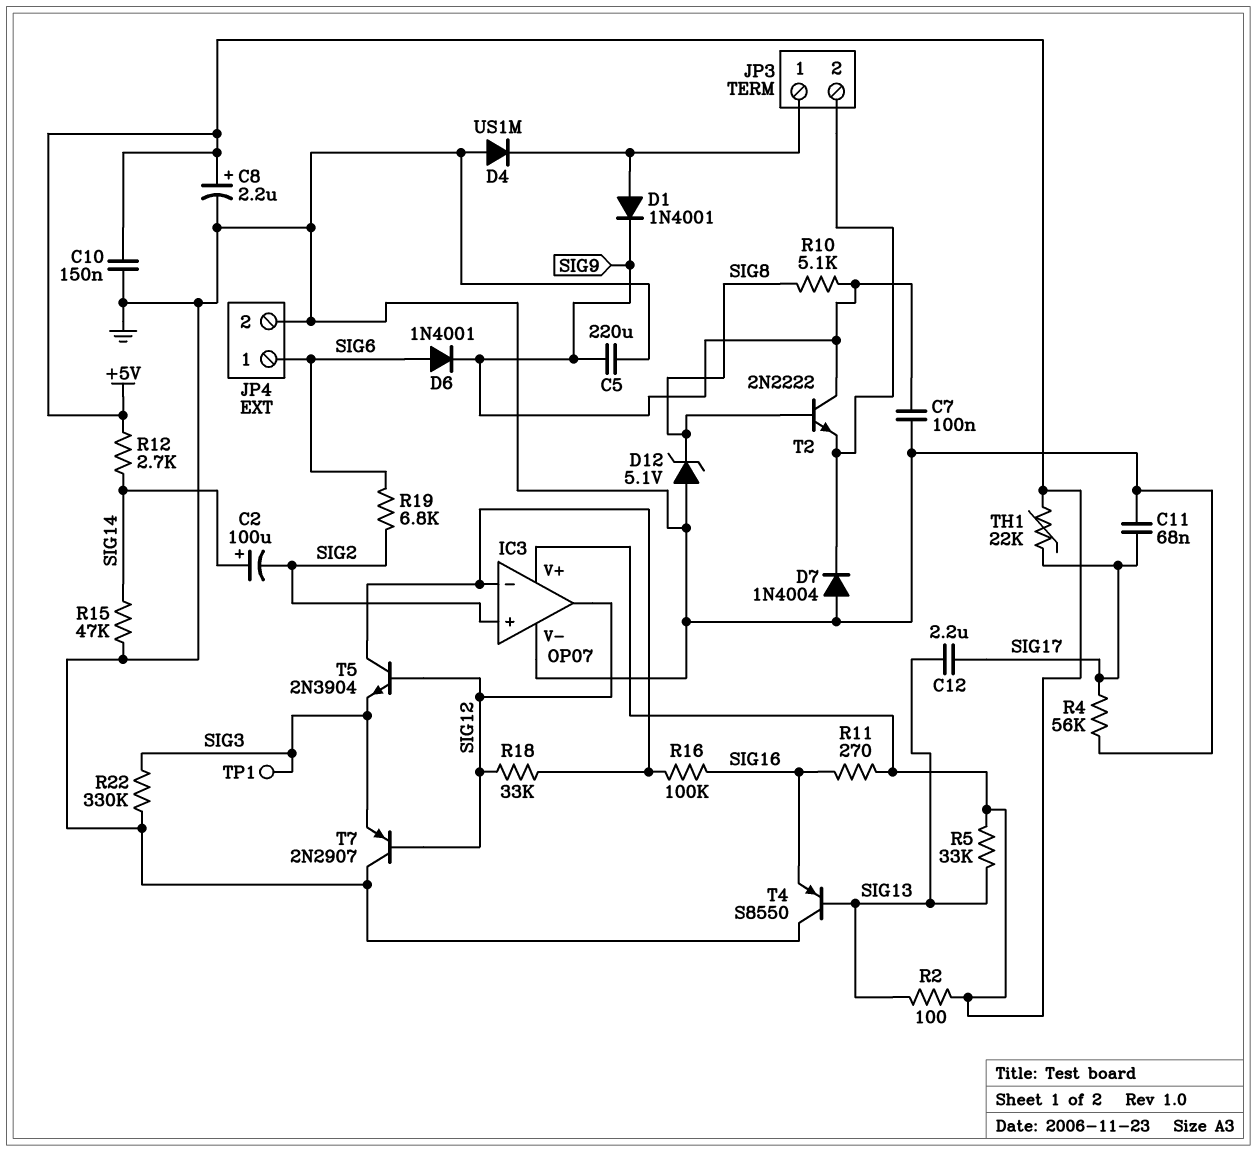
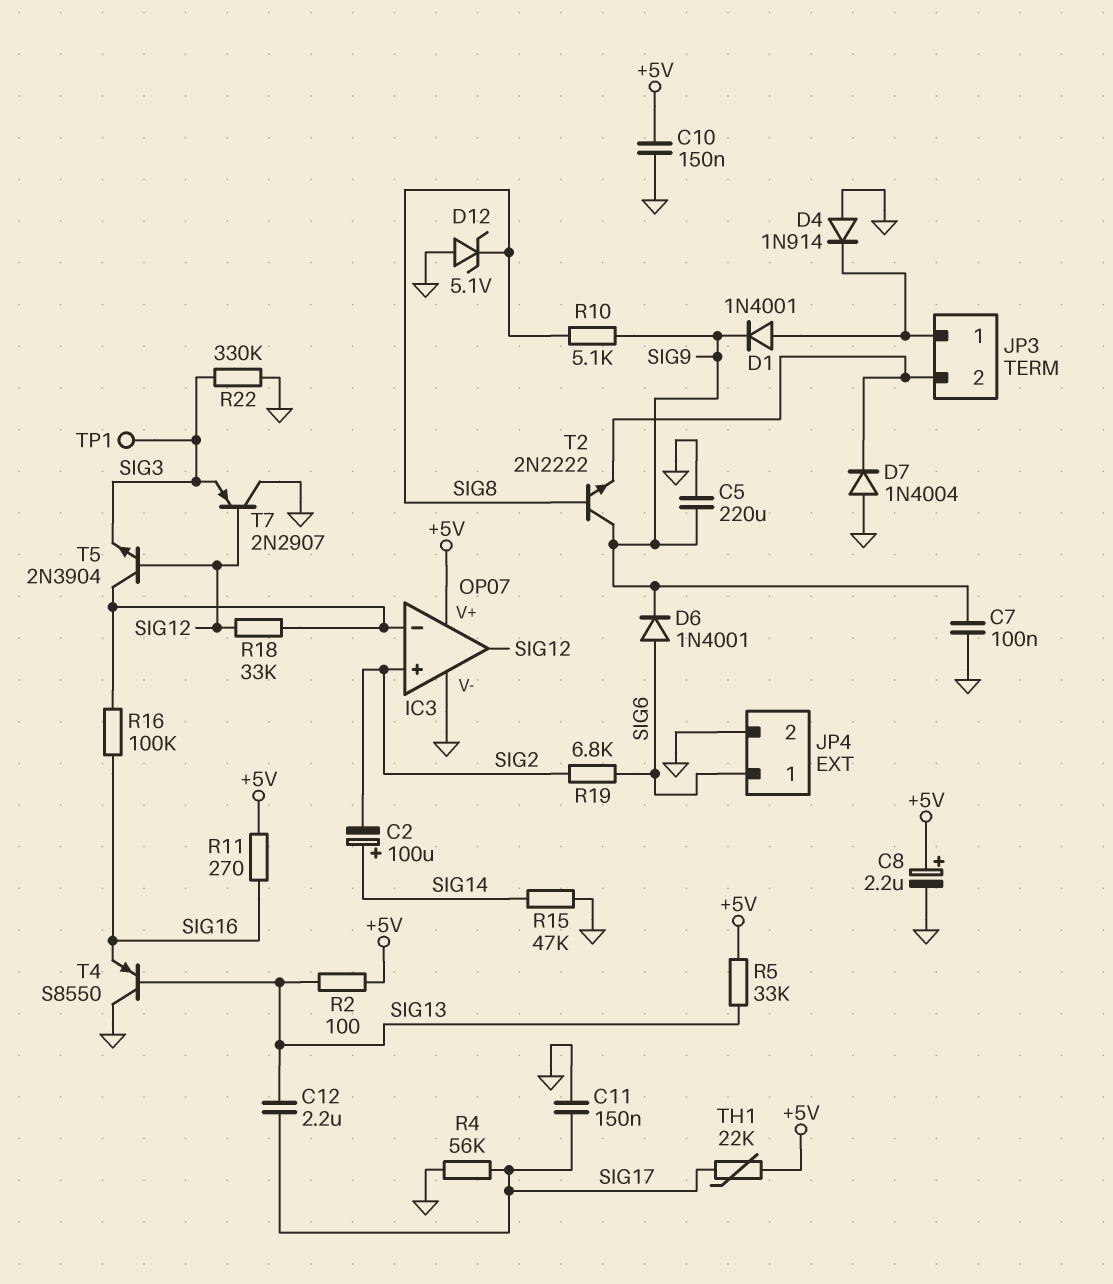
C11: 68nF (GND, SIG17) -> 150nF (GND, SIG17)
D4: diode US1M (A GND, K JP3/1) -> diode 1N914 (A GND, K JP3/1)
R12: 2.7k (+5V, SIG14) -> none

